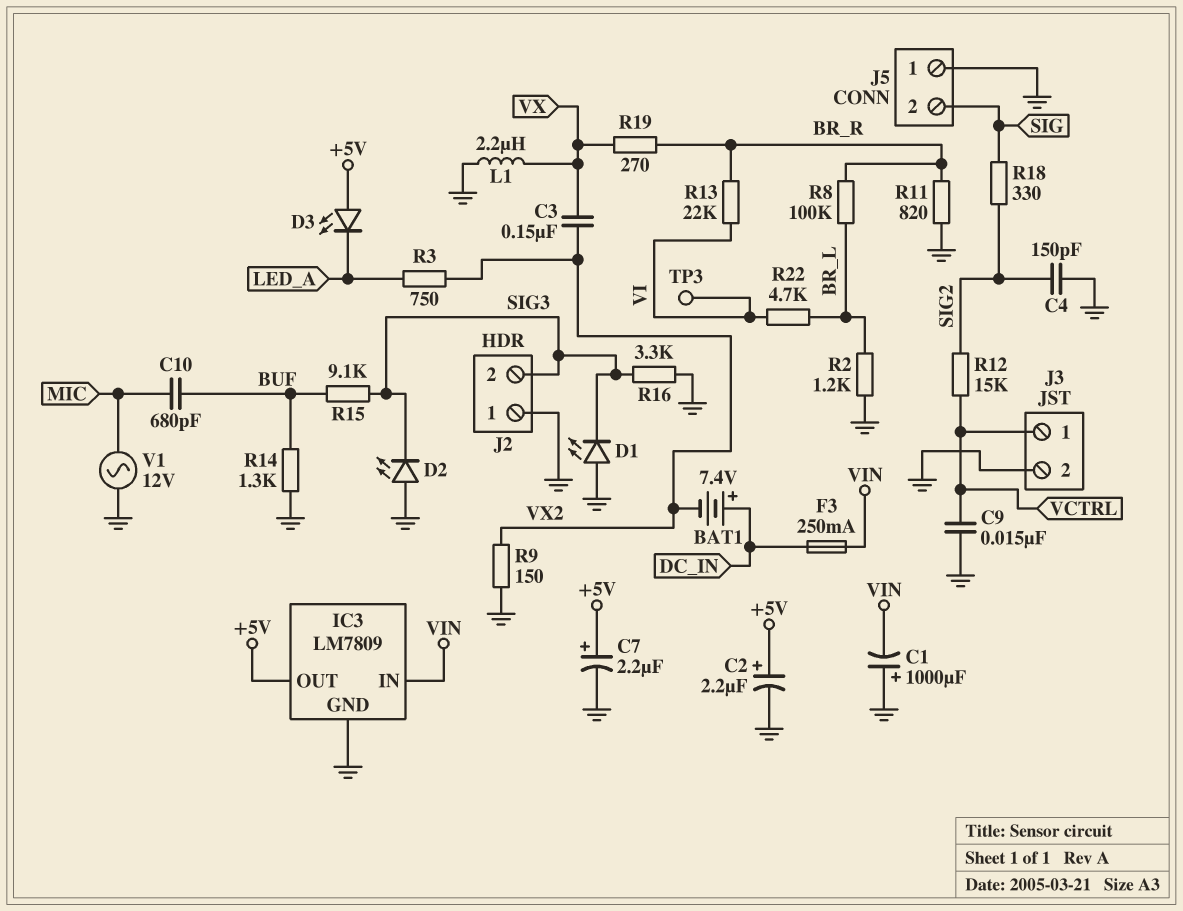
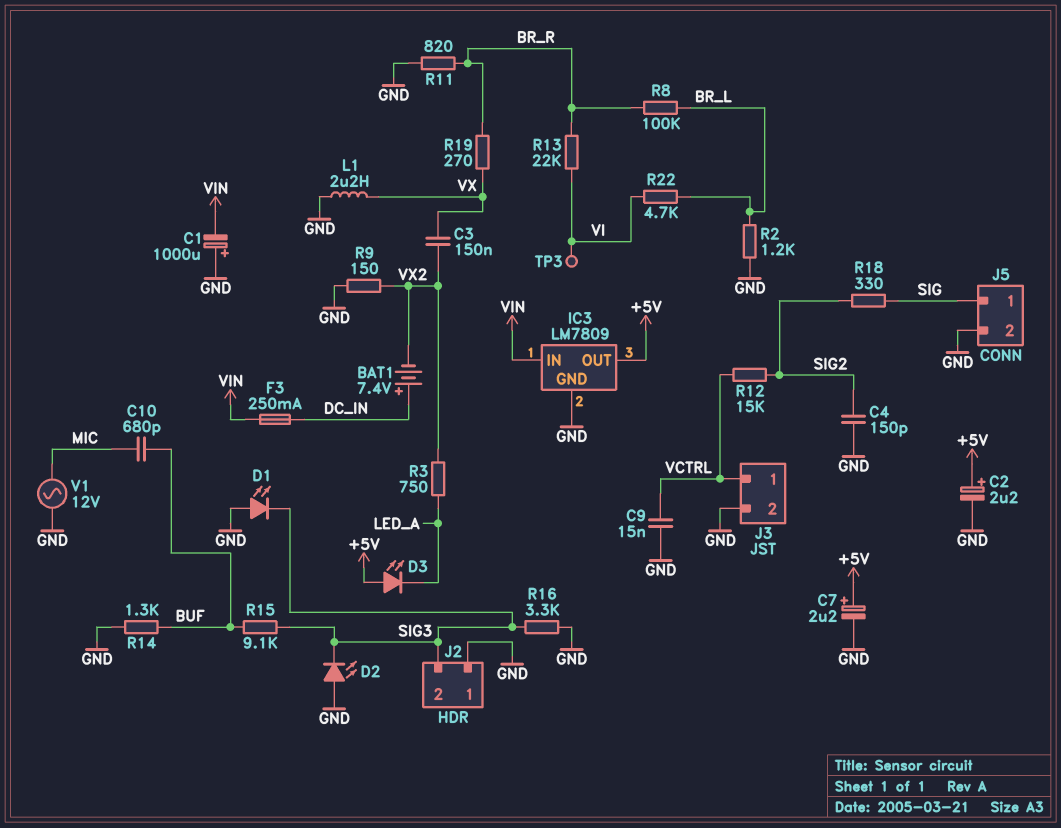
J5 pin 1: GND -> SIG
J5 pin 2: SIG -> GND

